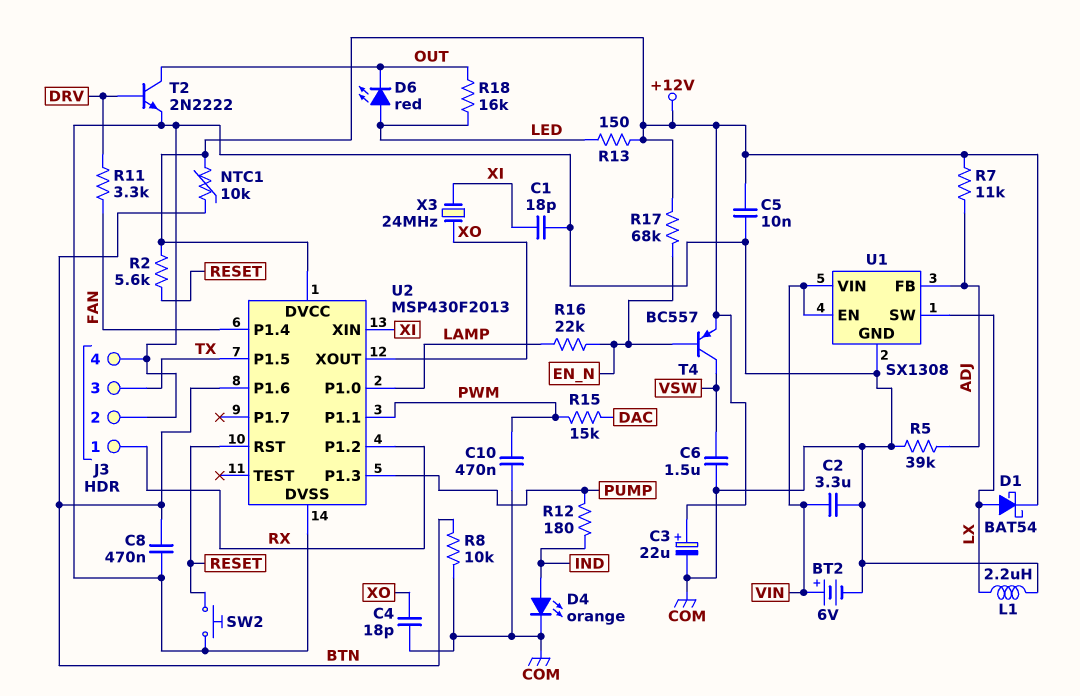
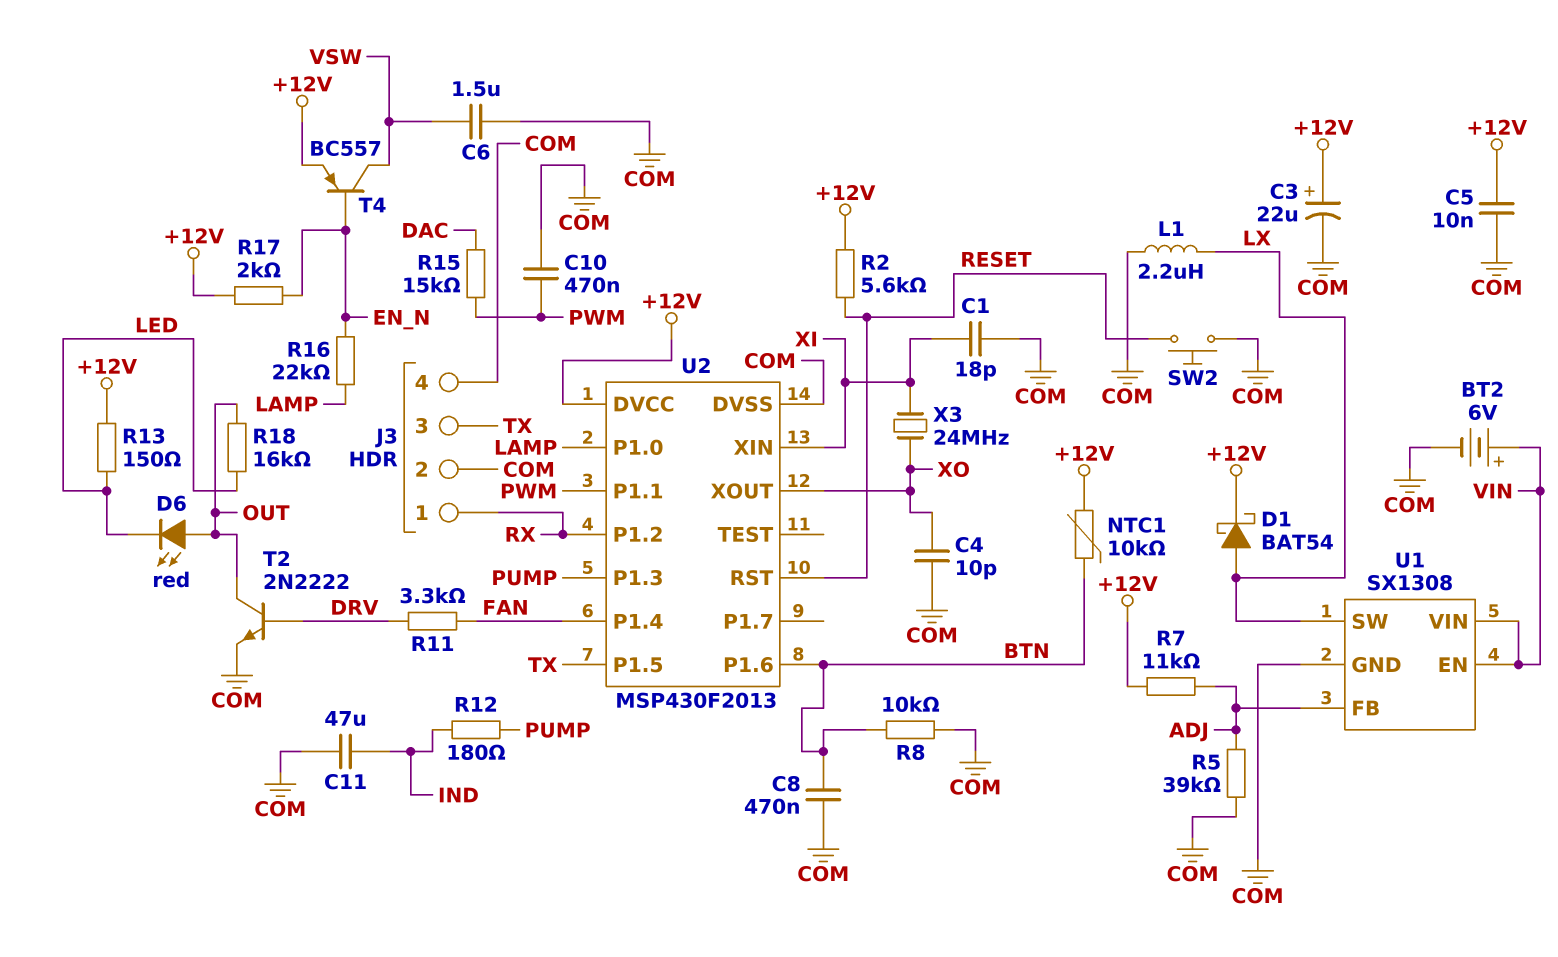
C2: 3.3uF (COM, VIN) -> none
C4: 18pF (COM, XO) -> 10pF (COM, XO)
C11: none -> 47uF (COM, IND)
D4: LED orange (A IND, K COM) -> none
D6: LED red (A LED, K OUT) -> LED red (A OUT, K LED)
R17: 68k (+12V, EN_N) -> 2k (+12V, EN_N)

